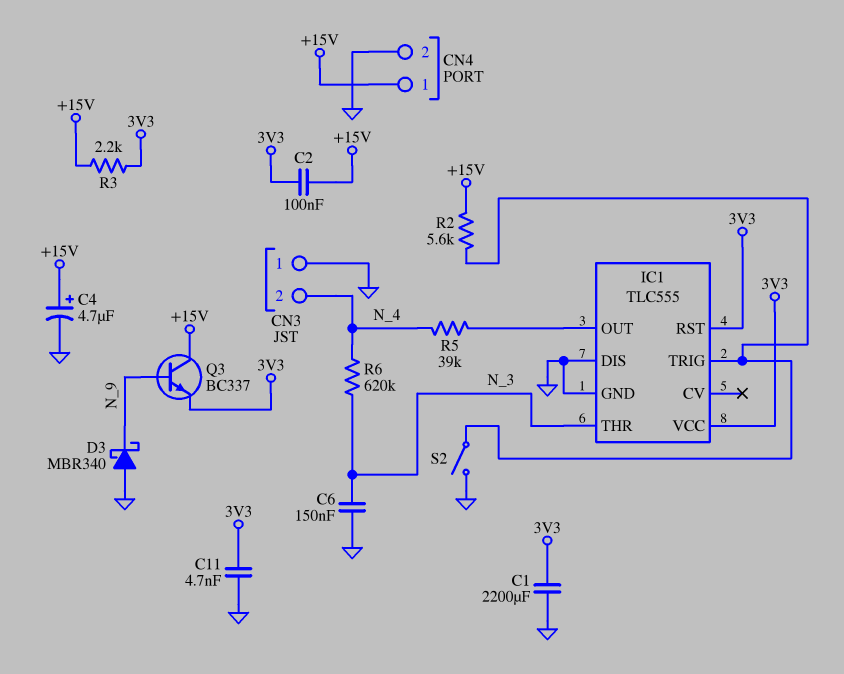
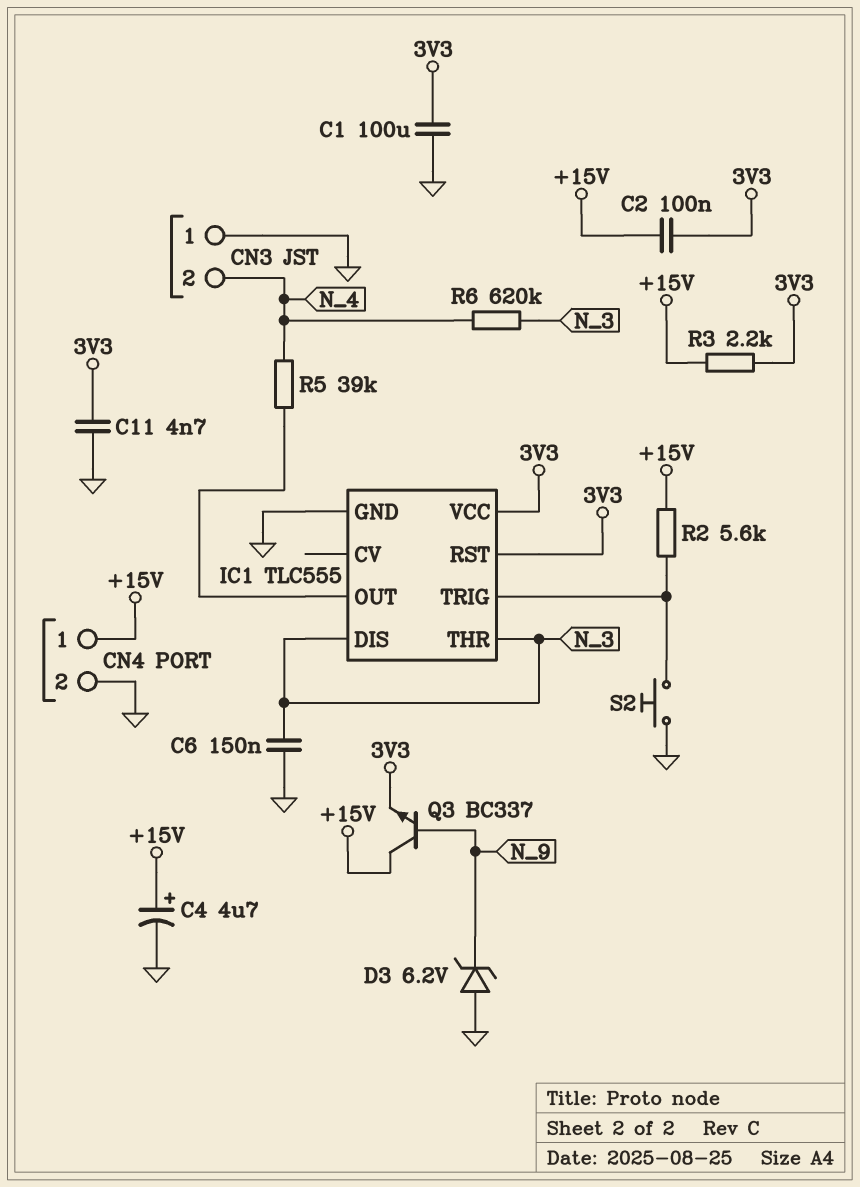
C1: 2200uF (3V3, GND) -> 100uF (3V3, GND)
D3: schottky MBR340 (A GND, K N_9) -> zener 6.2V (A GND, K N_9)
IC1 pin DIS: GND -> N_3
S2: switch (GND, IC1/TRIG) -> button (GND, IC1/TRIG)

